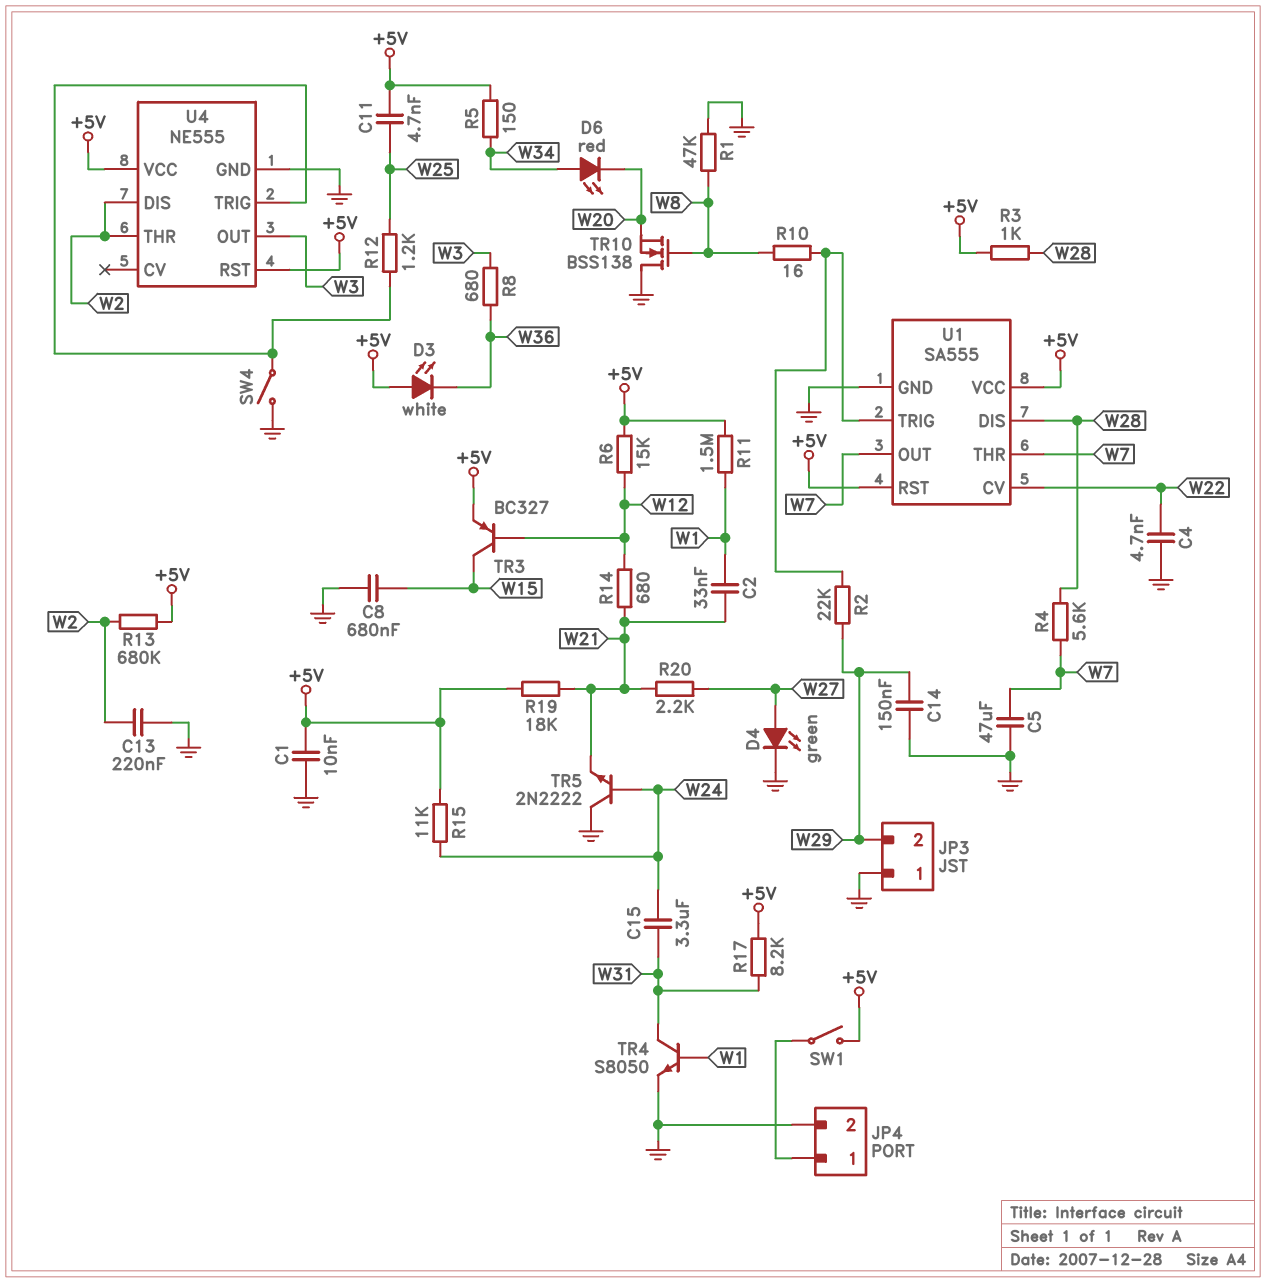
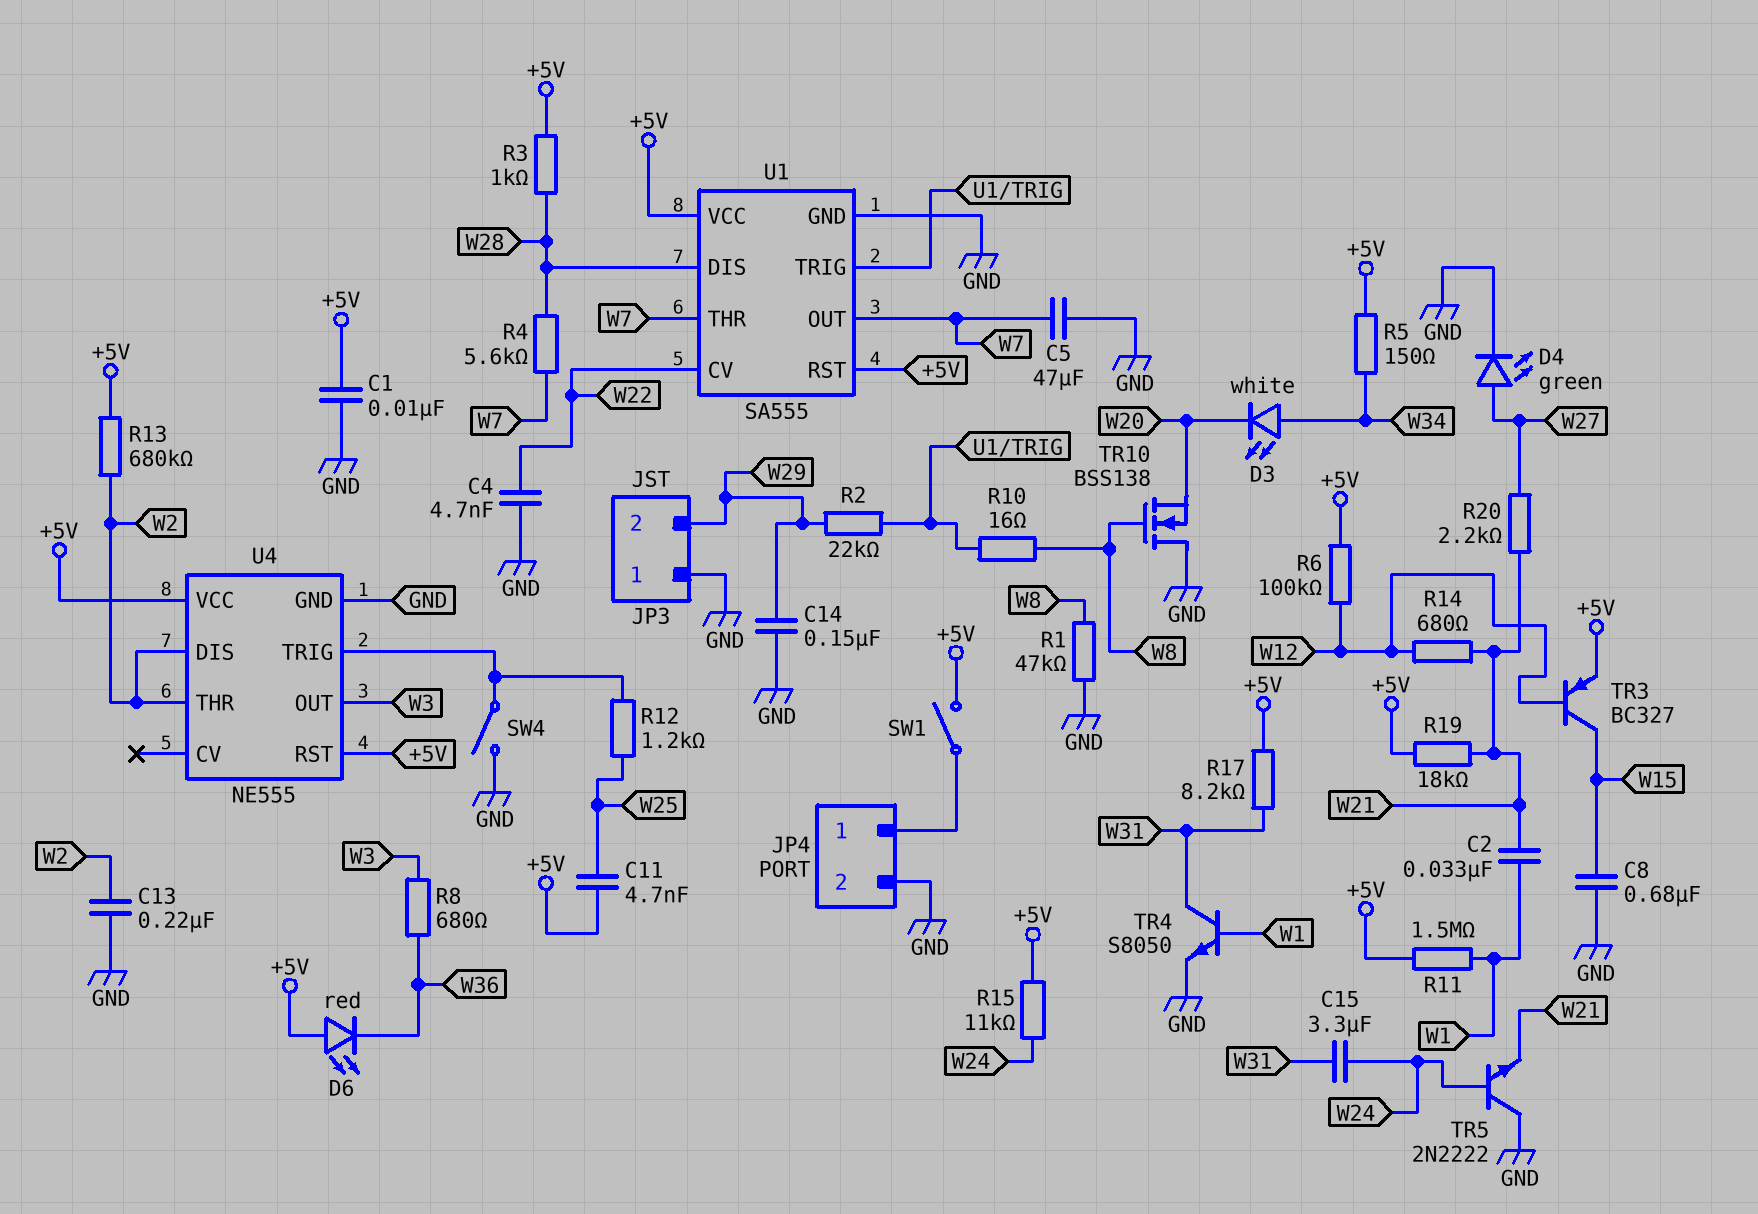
D3: LED white (A +5V, K W36) -> LED white (A W34, K W20)
D6: LED red (A W34, K W20) -> LED red (A +5V, K W36)
R6: 15k (+5V, W12) -> 100k (+5V, W12)

